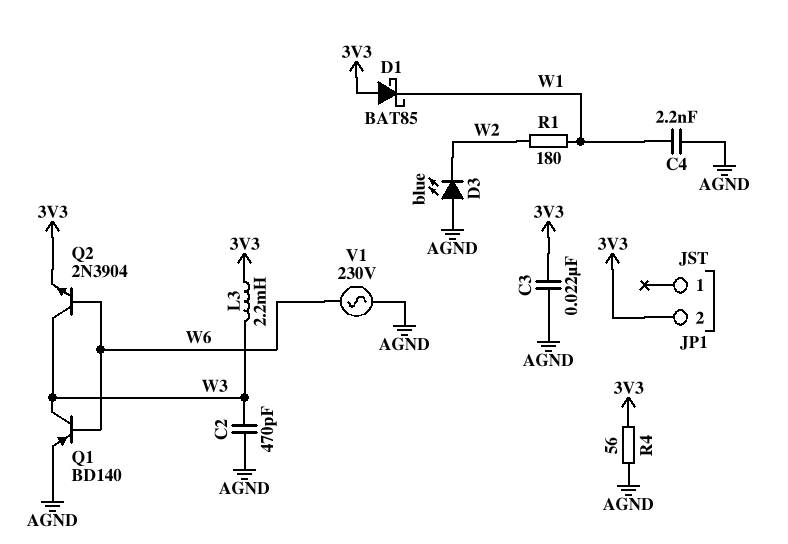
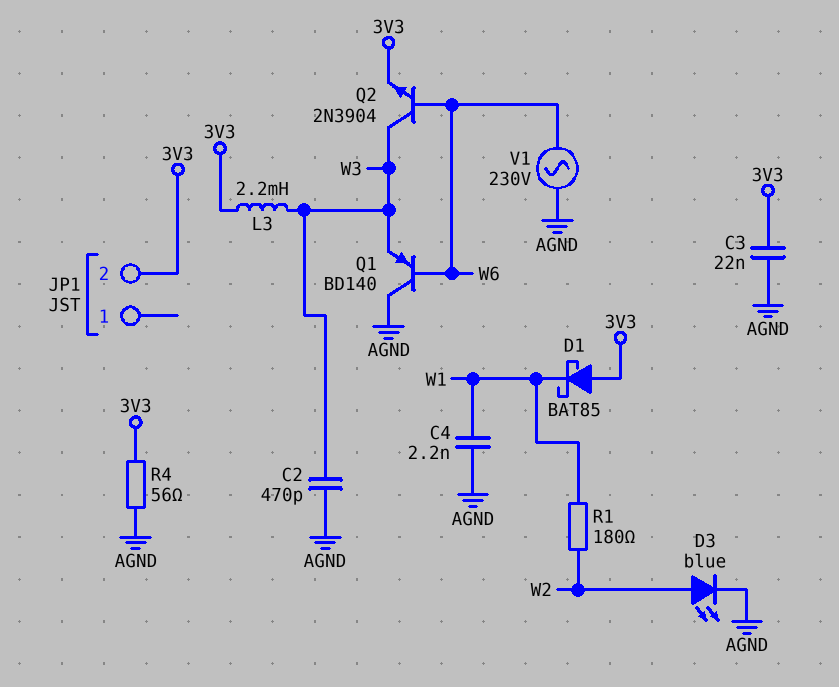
D3: LED blue (A AGND, K W2) -> LED blue (A W2, K AGND)
Q1: PNP BD140 (B W6, C W3, E AGND) -> PNP BD140 (B W6, C AGND, E W3)

